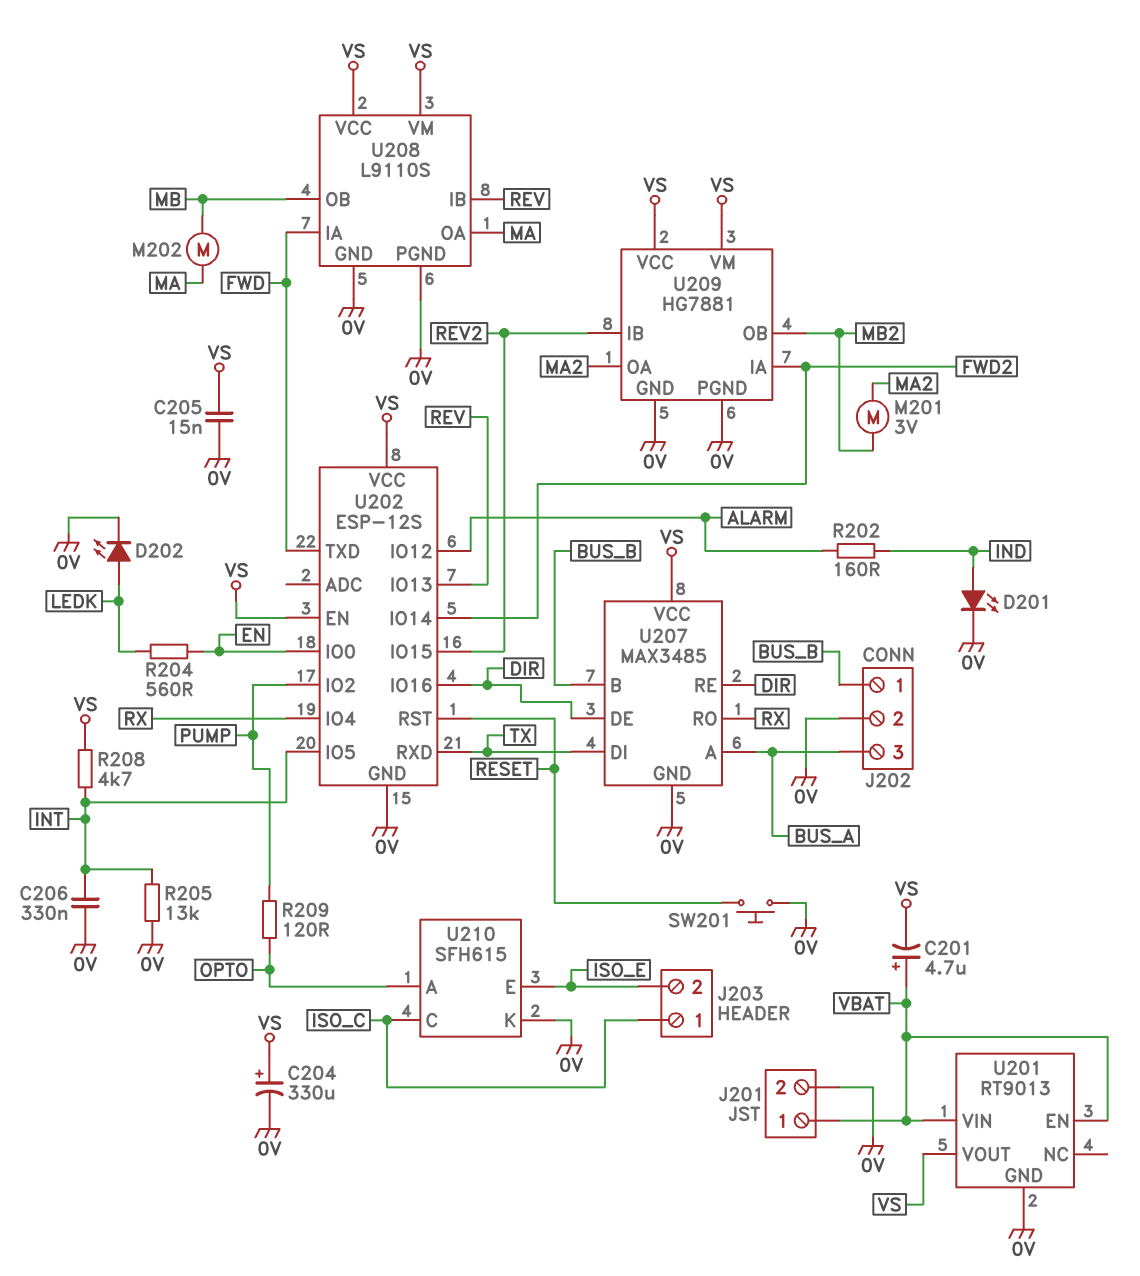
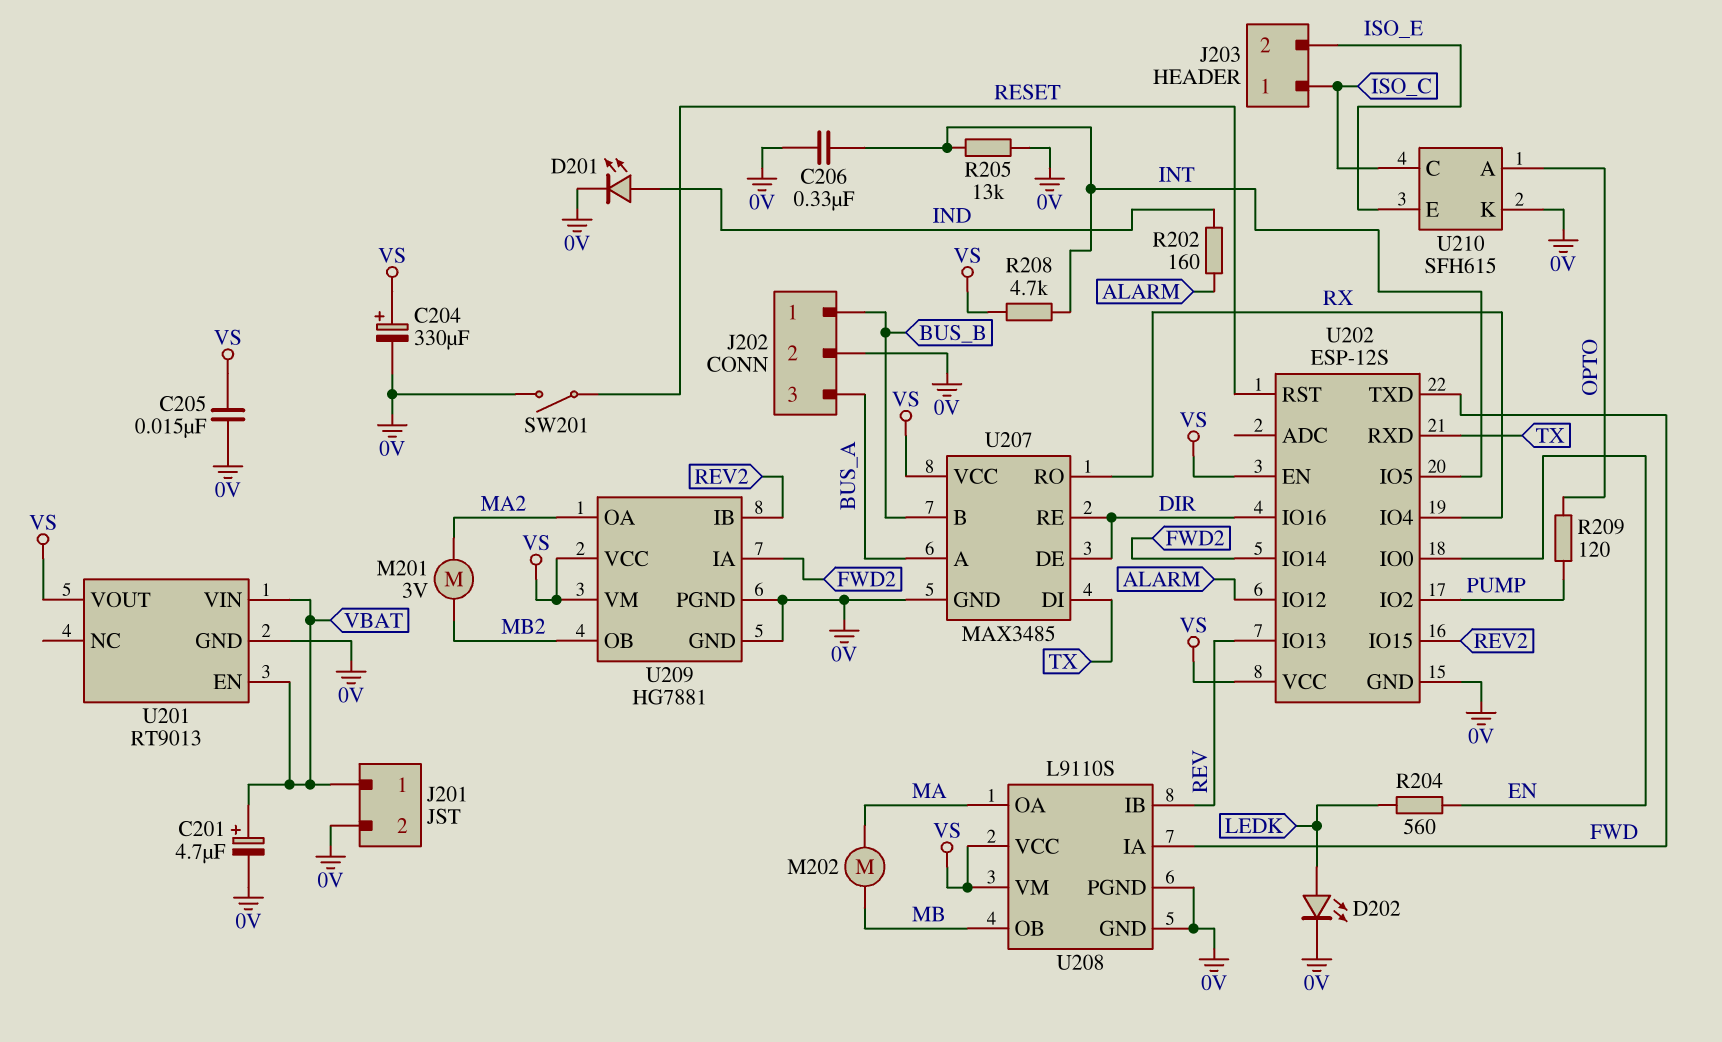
C201: 4.7uF (plus VBAT, minus VS) -> 4.7uF (plus VBAT, minus 0V)
SW201: button (0V, RESET) -> switch (0V, RESET)

